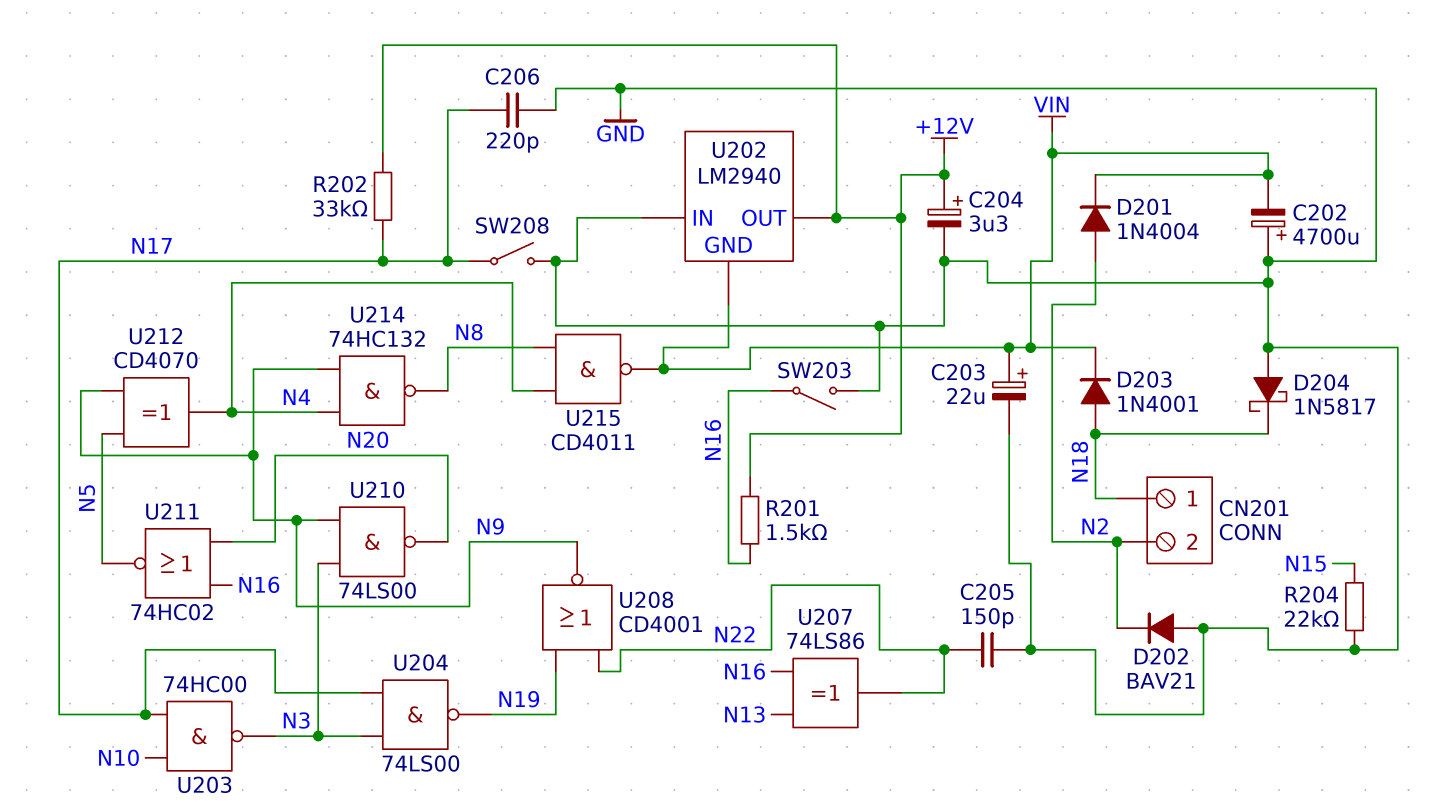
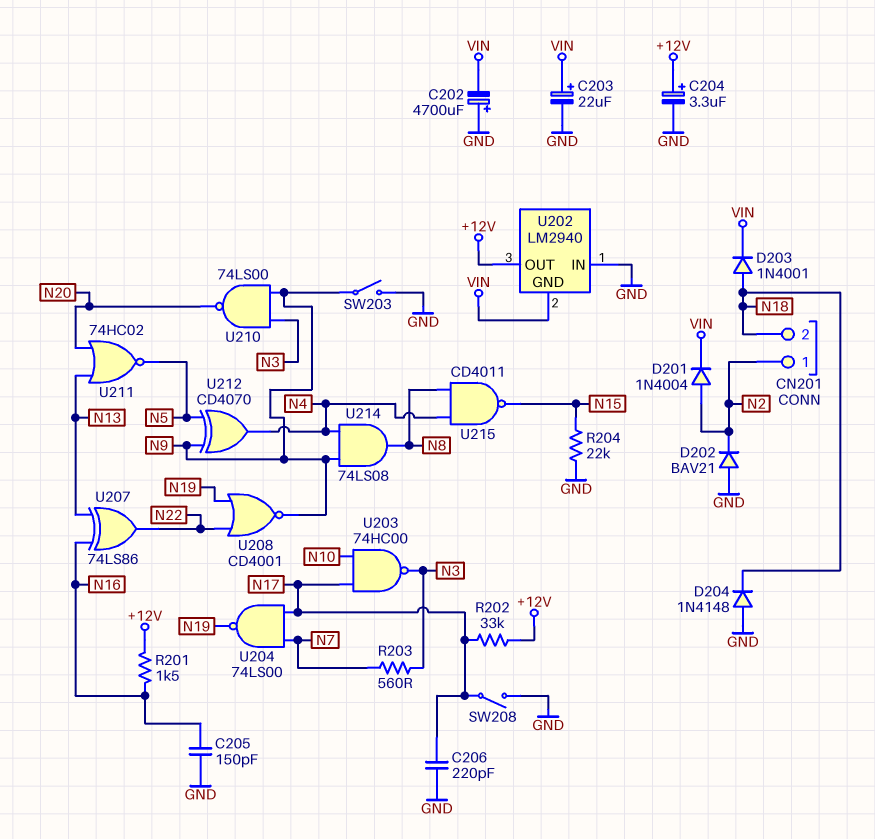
C205: 150pF (GND, N22) -> 150pF (GND, N16)
CN201 pin 1: N18 -> N2
CN201 pin 2: N2 -> N18
D204: schottky 1N5817 (A GND, K N18) -> diode 1N4148 (A GND, K N18)
R203: none -> 560 (N3, N7)
SW203: switch (GND, N16) -> switch (GND, N9)
U204: NAND 74LS00 (in N3, in N17, out N19) -> NAND 74LS00 (in N7, in N17, out N19)
U211: NOR 74HC02 (in N16, in N20, out N5) -> NOR 74HC02 (in N13, in N20, out N5)
U214: NAND 74HC132 (in N4, in N9, out N8) -> AND 74LS08 (in N4, in N9, out N8)
U215: NAND CD4011 (in N4, in N8, out VIN) -> NAND CD4011 (in N4, in N8, out N15)

